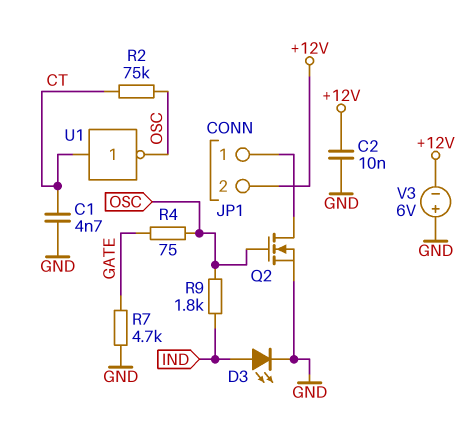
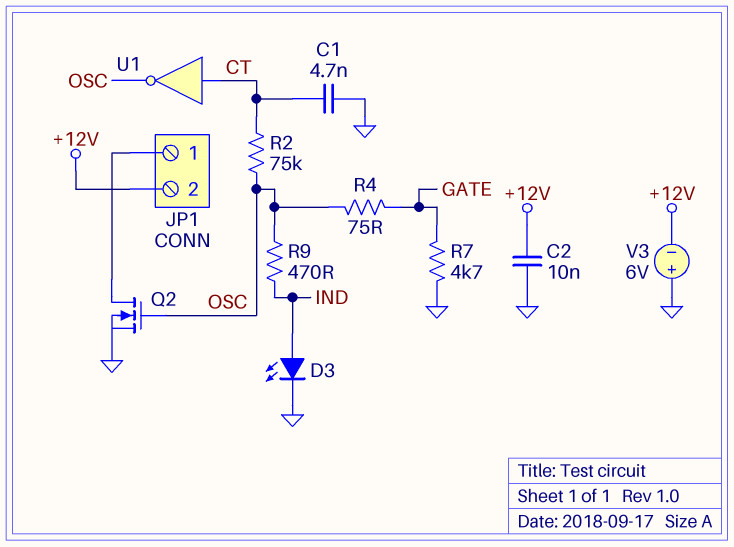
R9: 1.8k (IND, OSC) -> 470 (IND, OSC)

